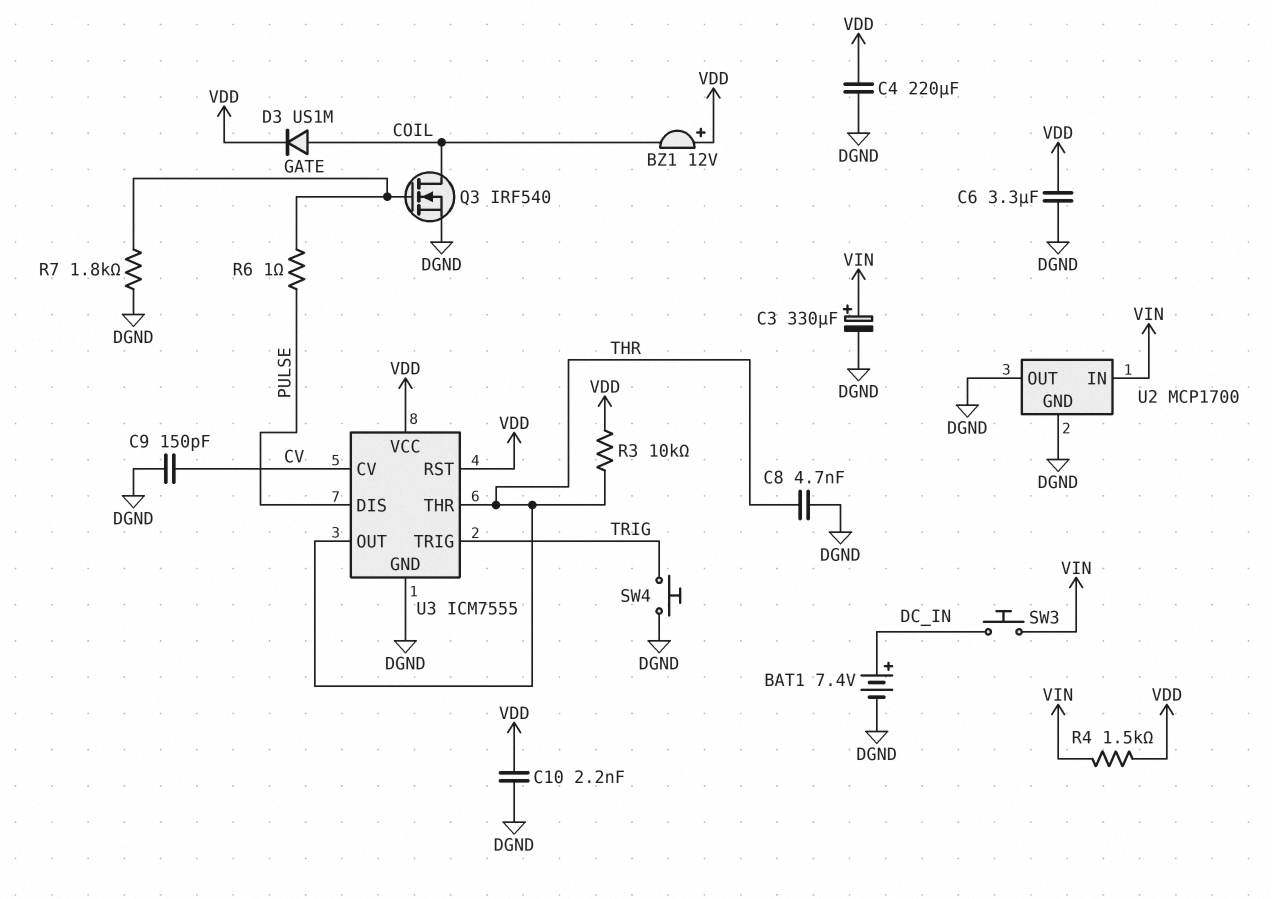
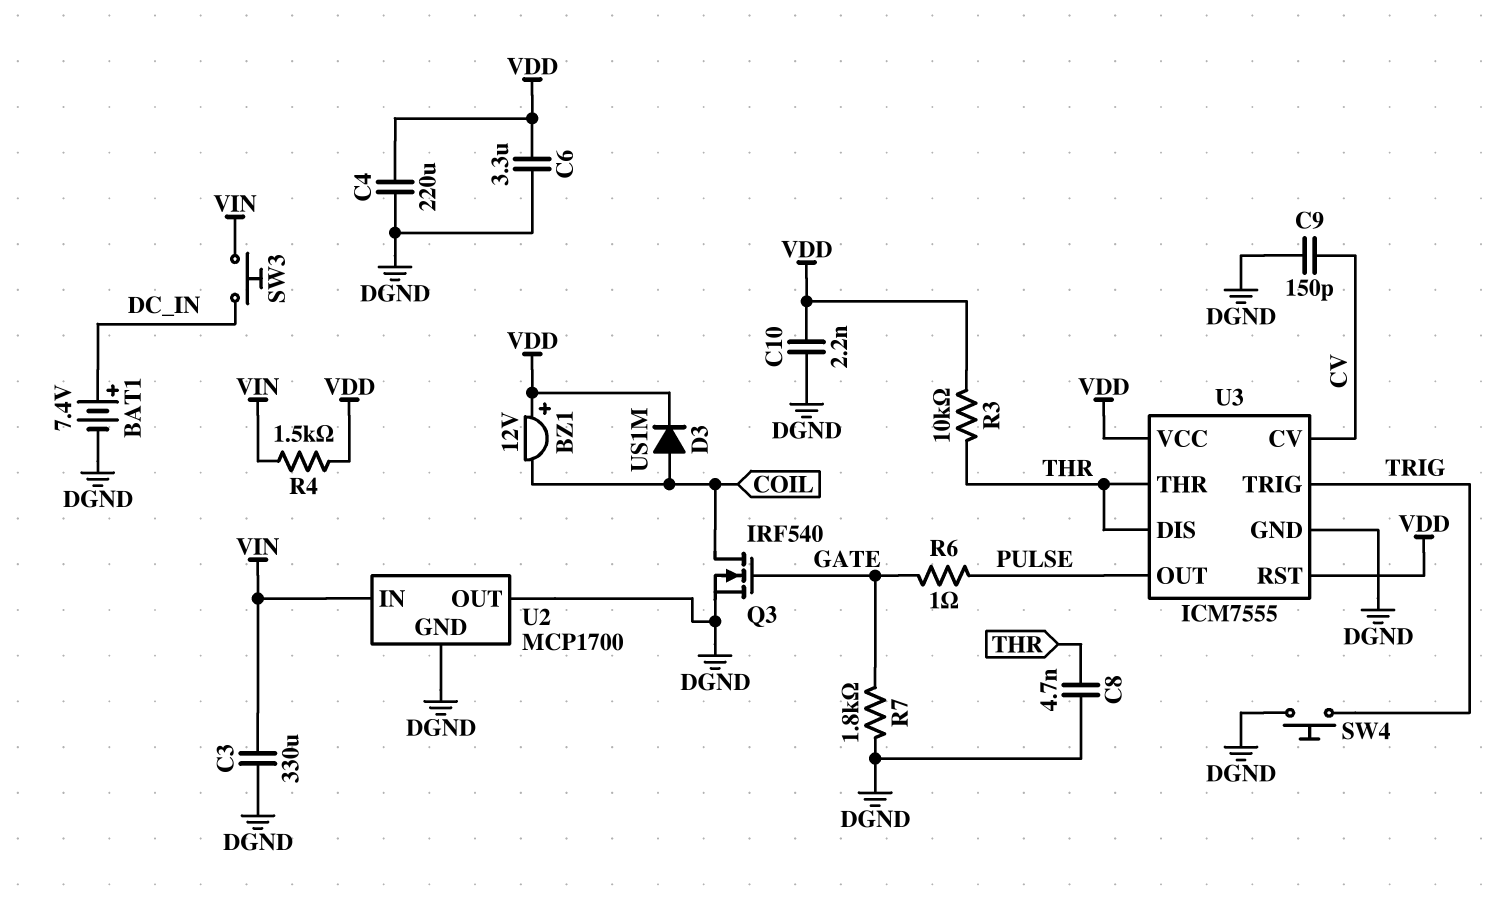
C3: 330uF (plus VIN, minus DGND) -> 330uF (DGND, VIN)
U3 pin DIS: PULSE -> THR
U3 pin OUT: THR -> PULSE

